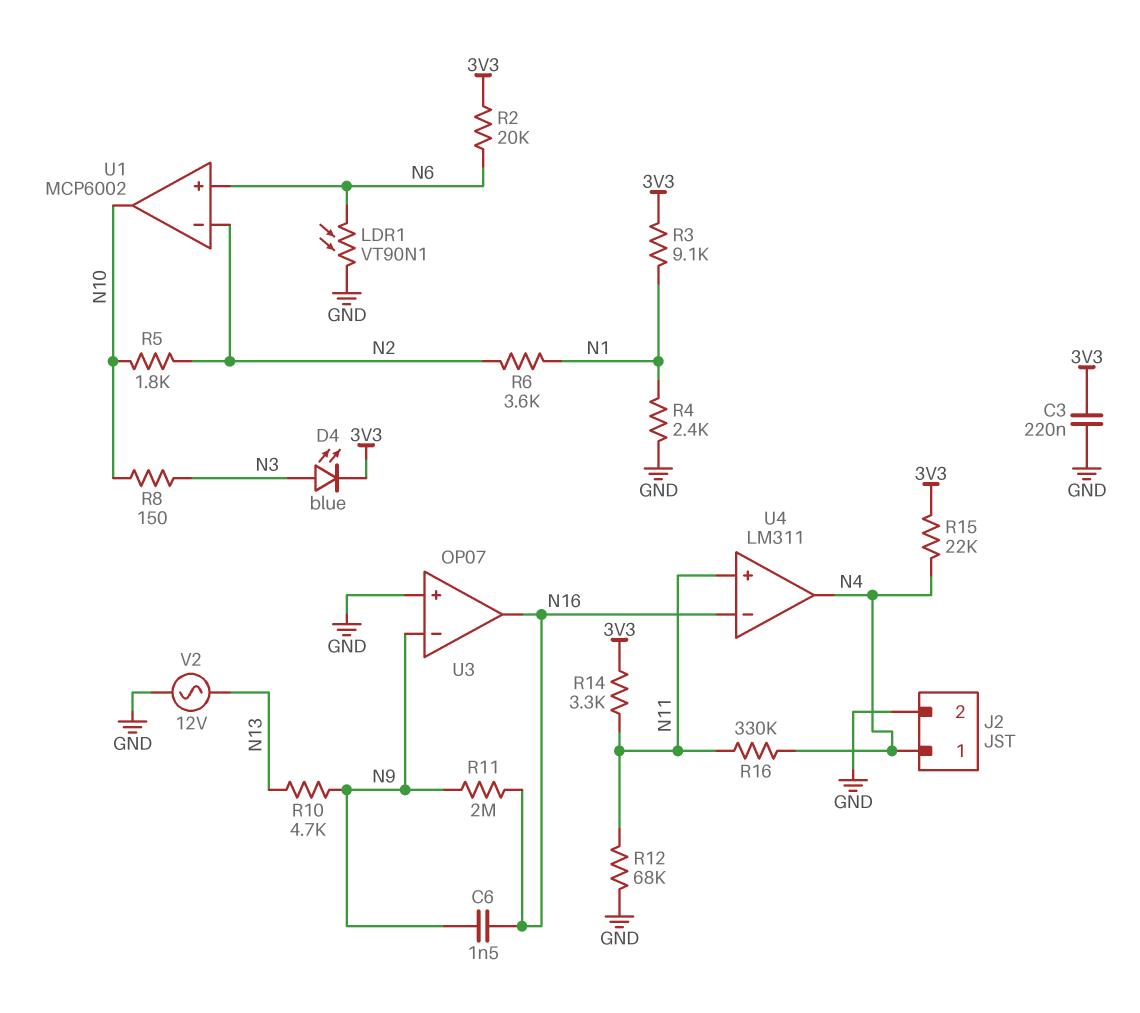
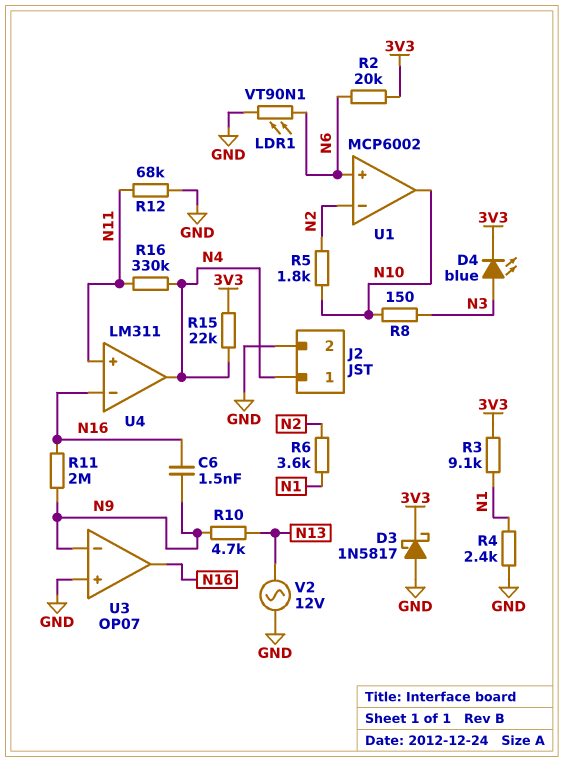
C3: 220nF (3V3, GND) -> none
D3: none -> schottky 1N5817 (A GND, K 3V3)
R14: 3.3k (3V3, N11) -> none

